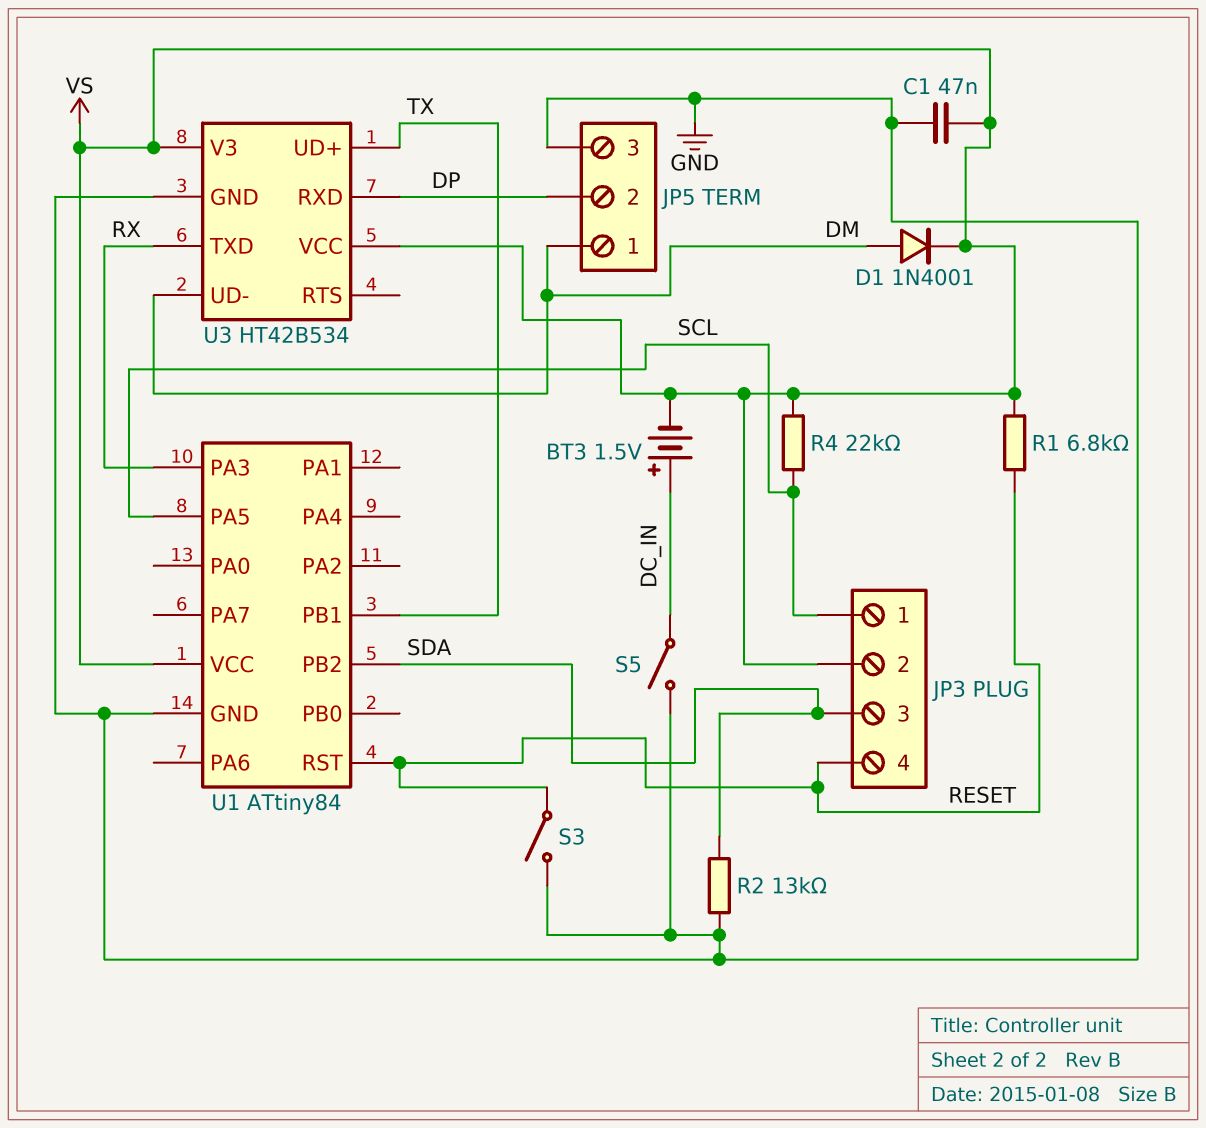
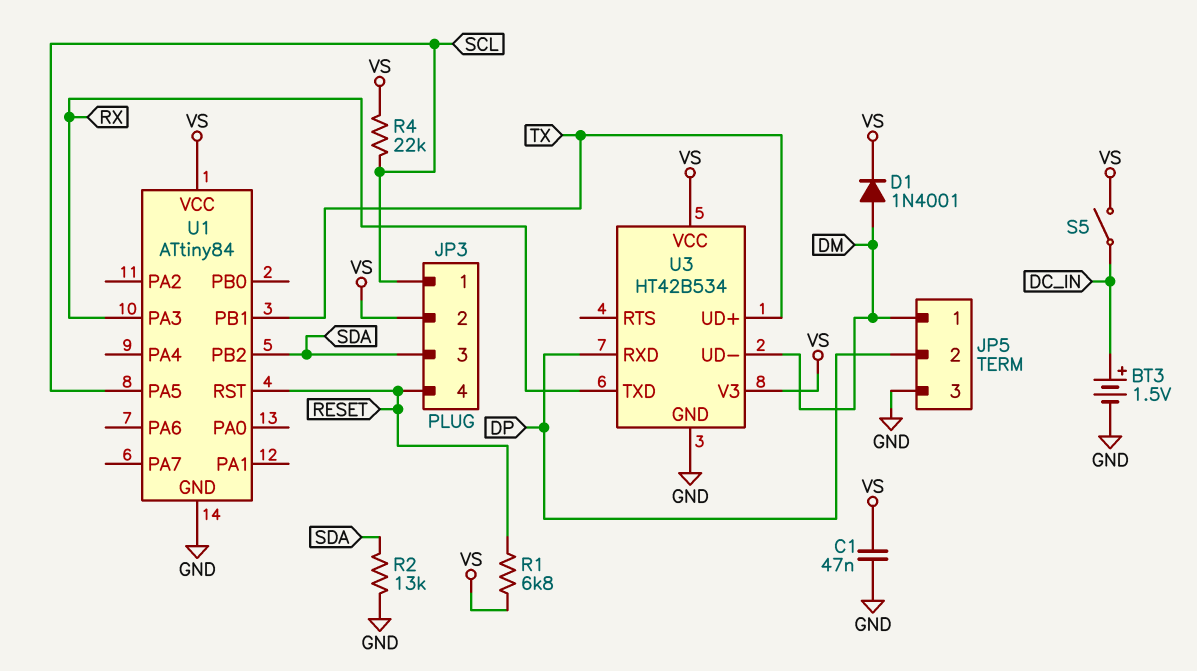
BT3: 1.5V (plus DC_IN, minus VS) -> 1.5V (plus DC_IN, minus GND)
S3: switch (GND, RESET) -> none
S5: switch (DC_IN, GND) -> switch (DC_IN, VS)

